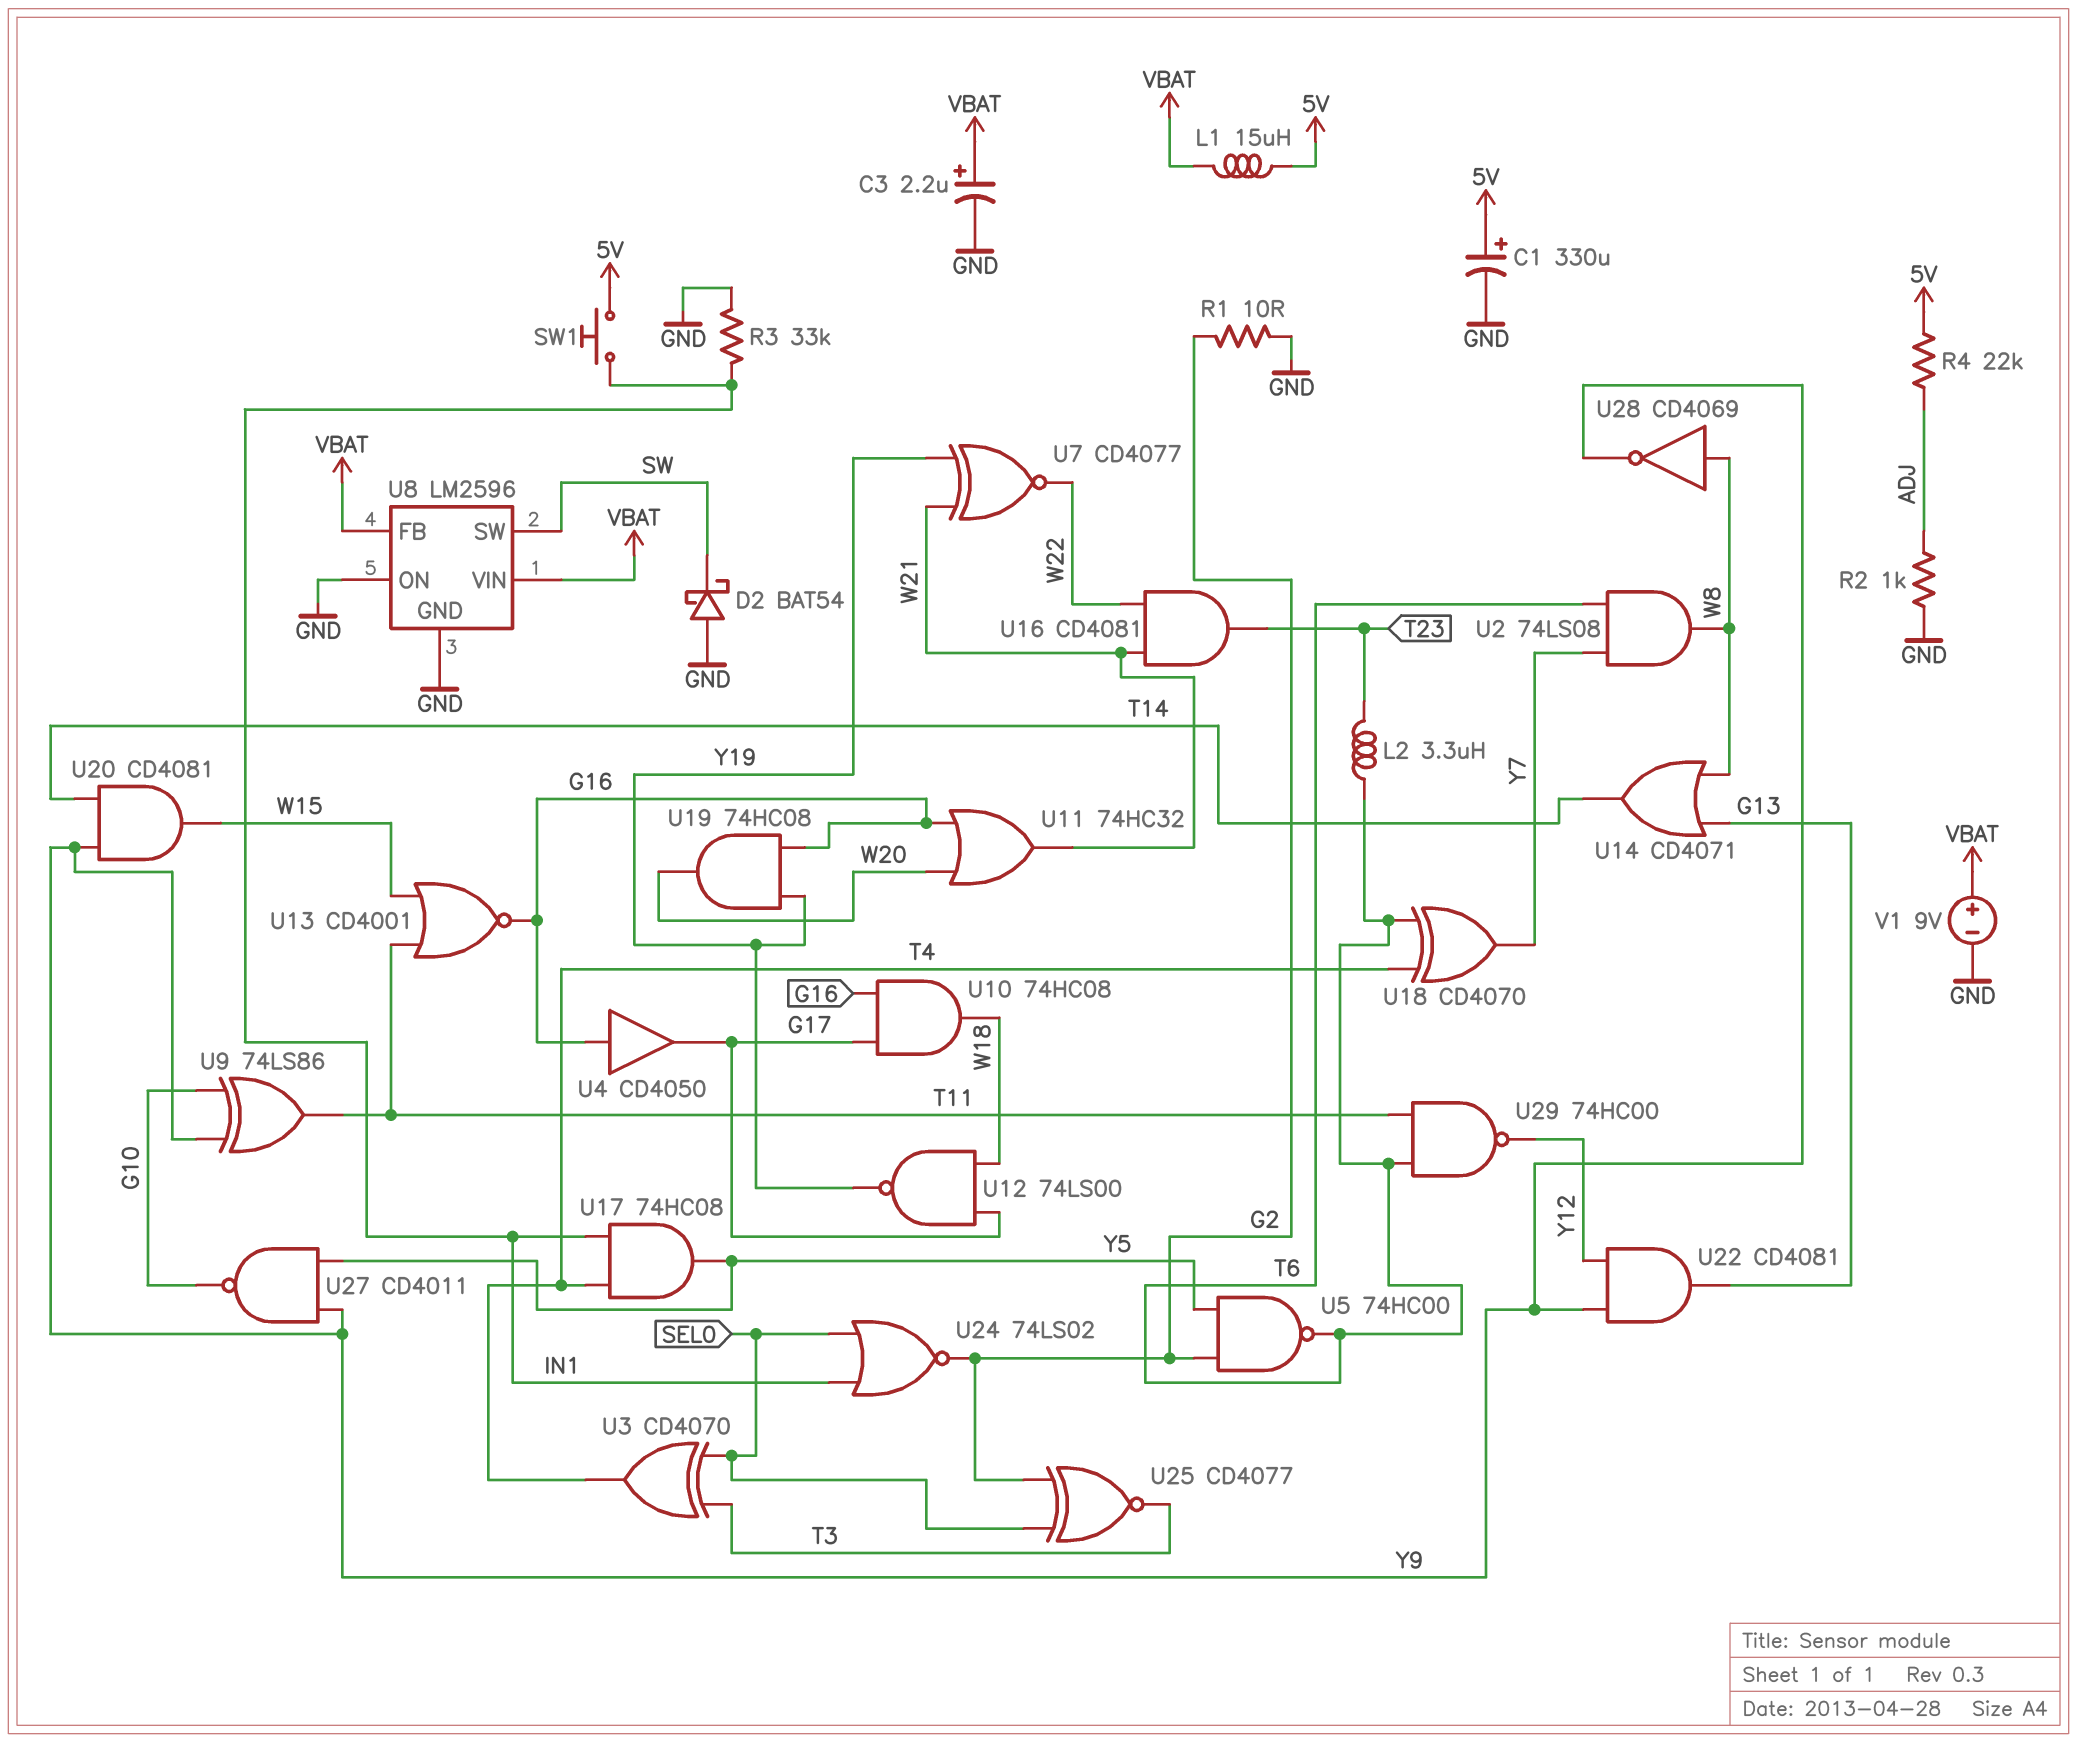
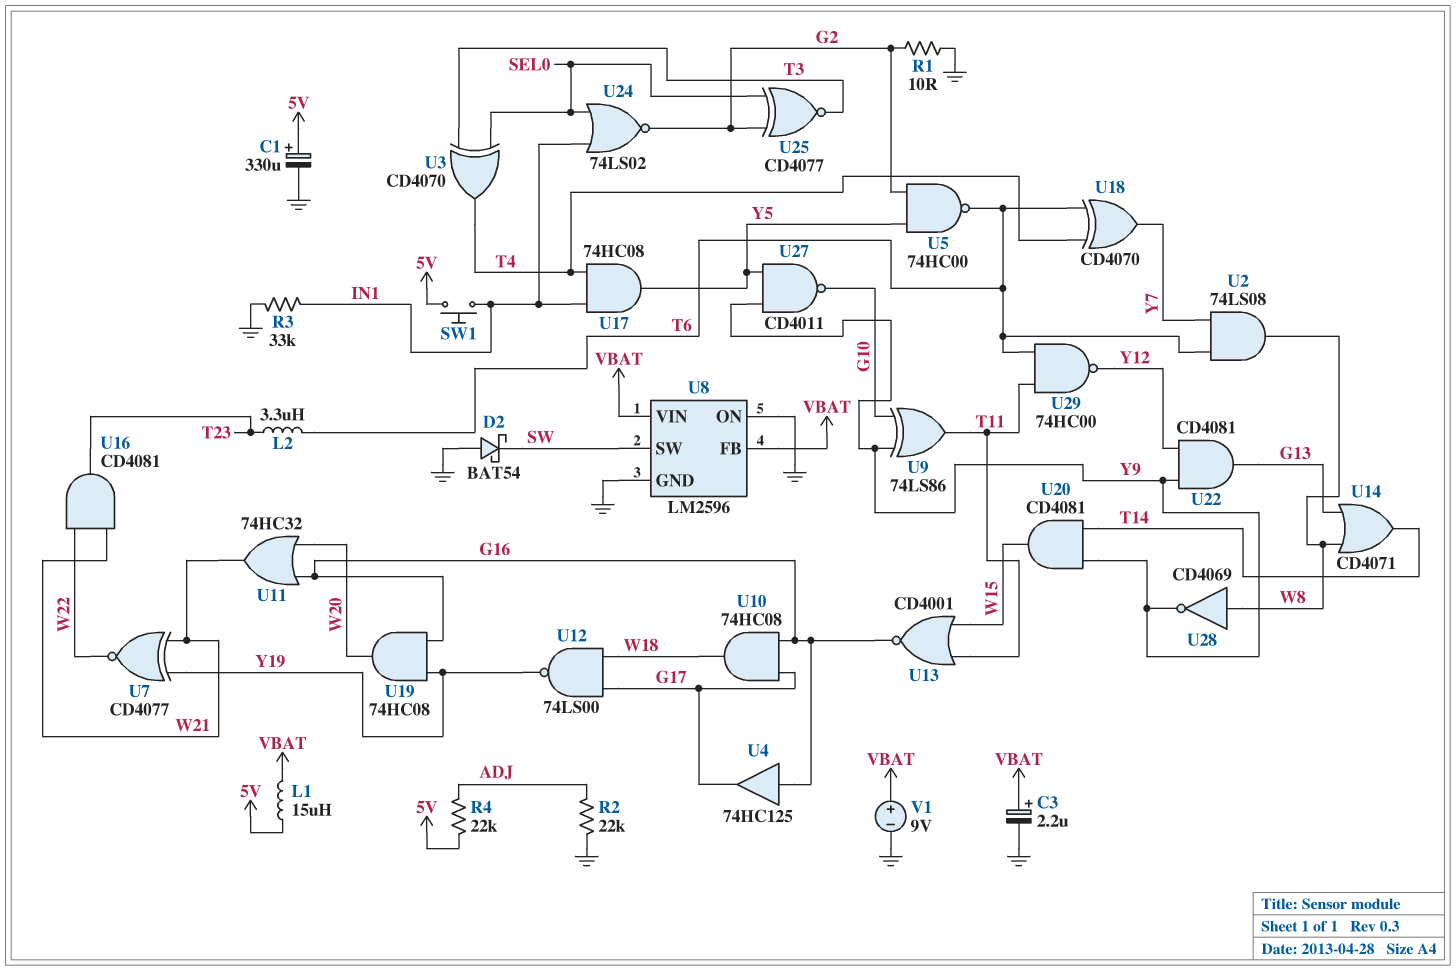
R2: 1k (ADJ, GND) -> 22k (ADJ, GND)
U4: buffer CD4050 (in G16, out G17) -> buffer 74HC125 (in G16, out G17)

